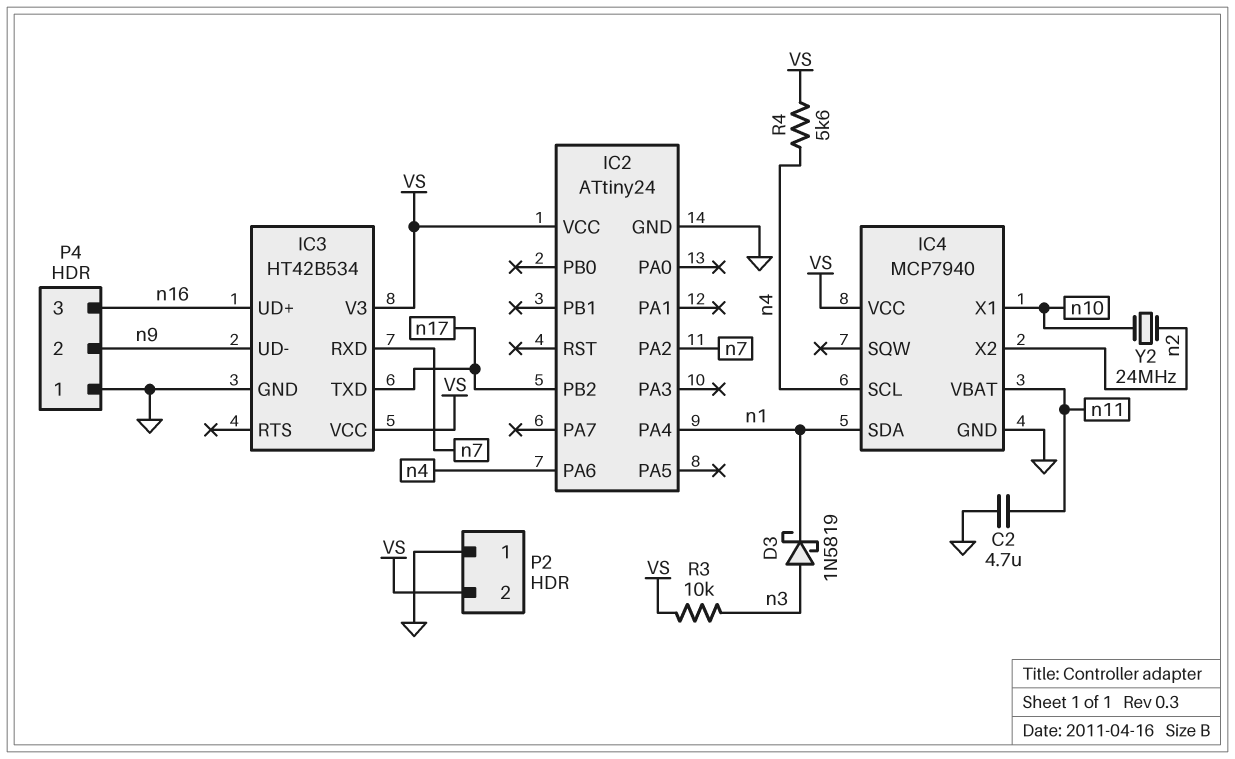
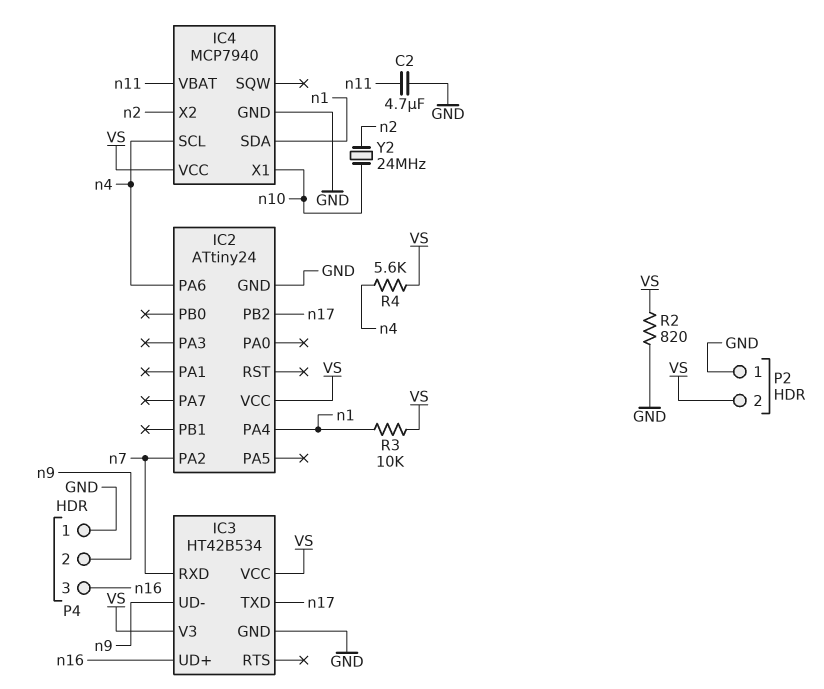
D3: schottky 1N5819 (A n3, K n1) -> none
R2: none -> 820 (GND, VS)
R3: 10k (VS, n3) -> 10k (VS, n1)

